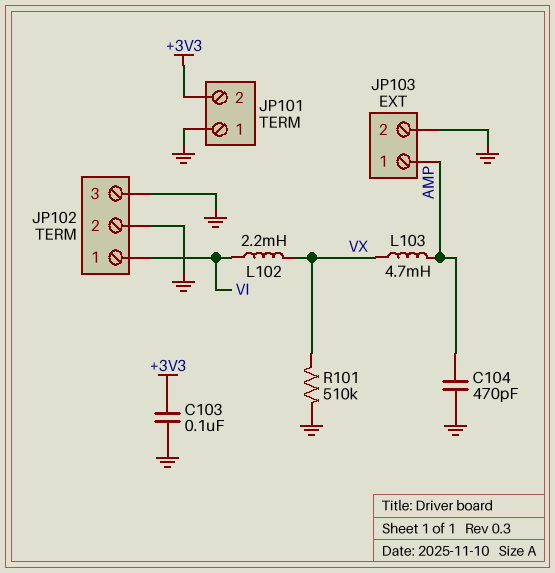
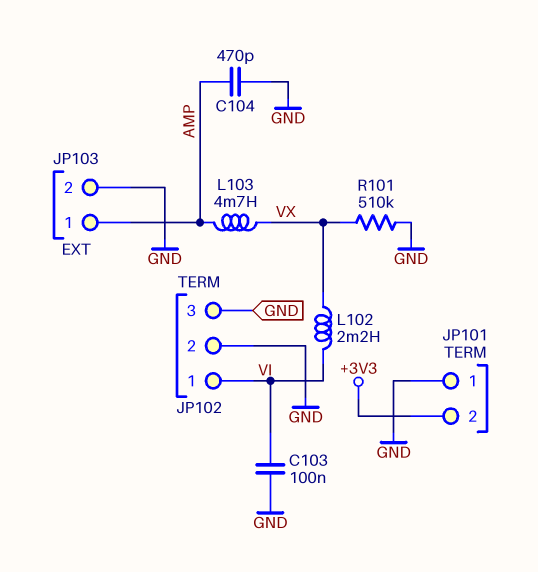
C103: 100nF (+3V3, GND) -> 100nF (GND, VI)

